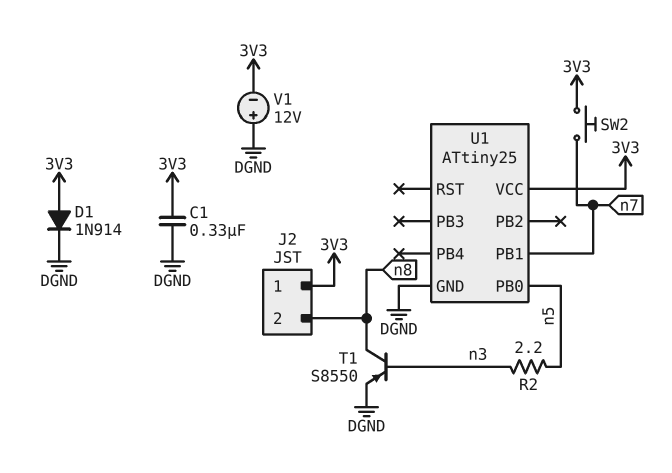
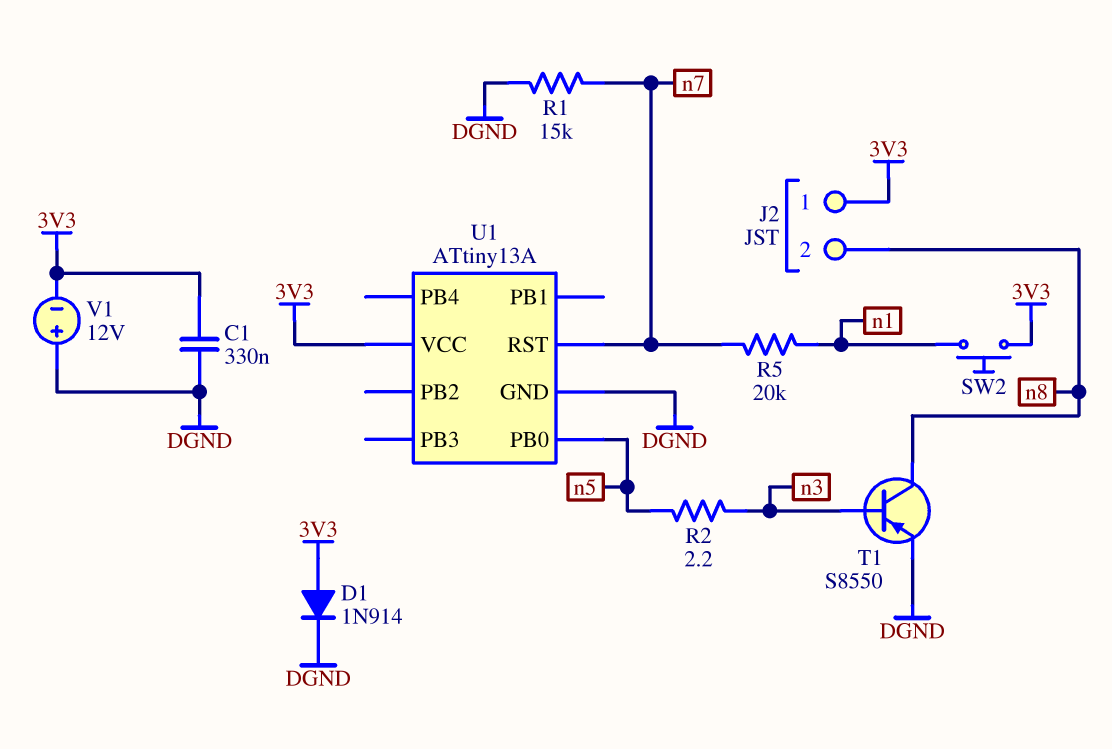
R1: none -> 15k (DGND, n7)
R5: none -> 20k (n1, n7)
SW2: button (3V3, n7) -> button (3V3, n1)
U1: ATtiny25 -> ATtiny13A
U1 pin PB1: n7 -> none
U1 pin RST: none -> n7

